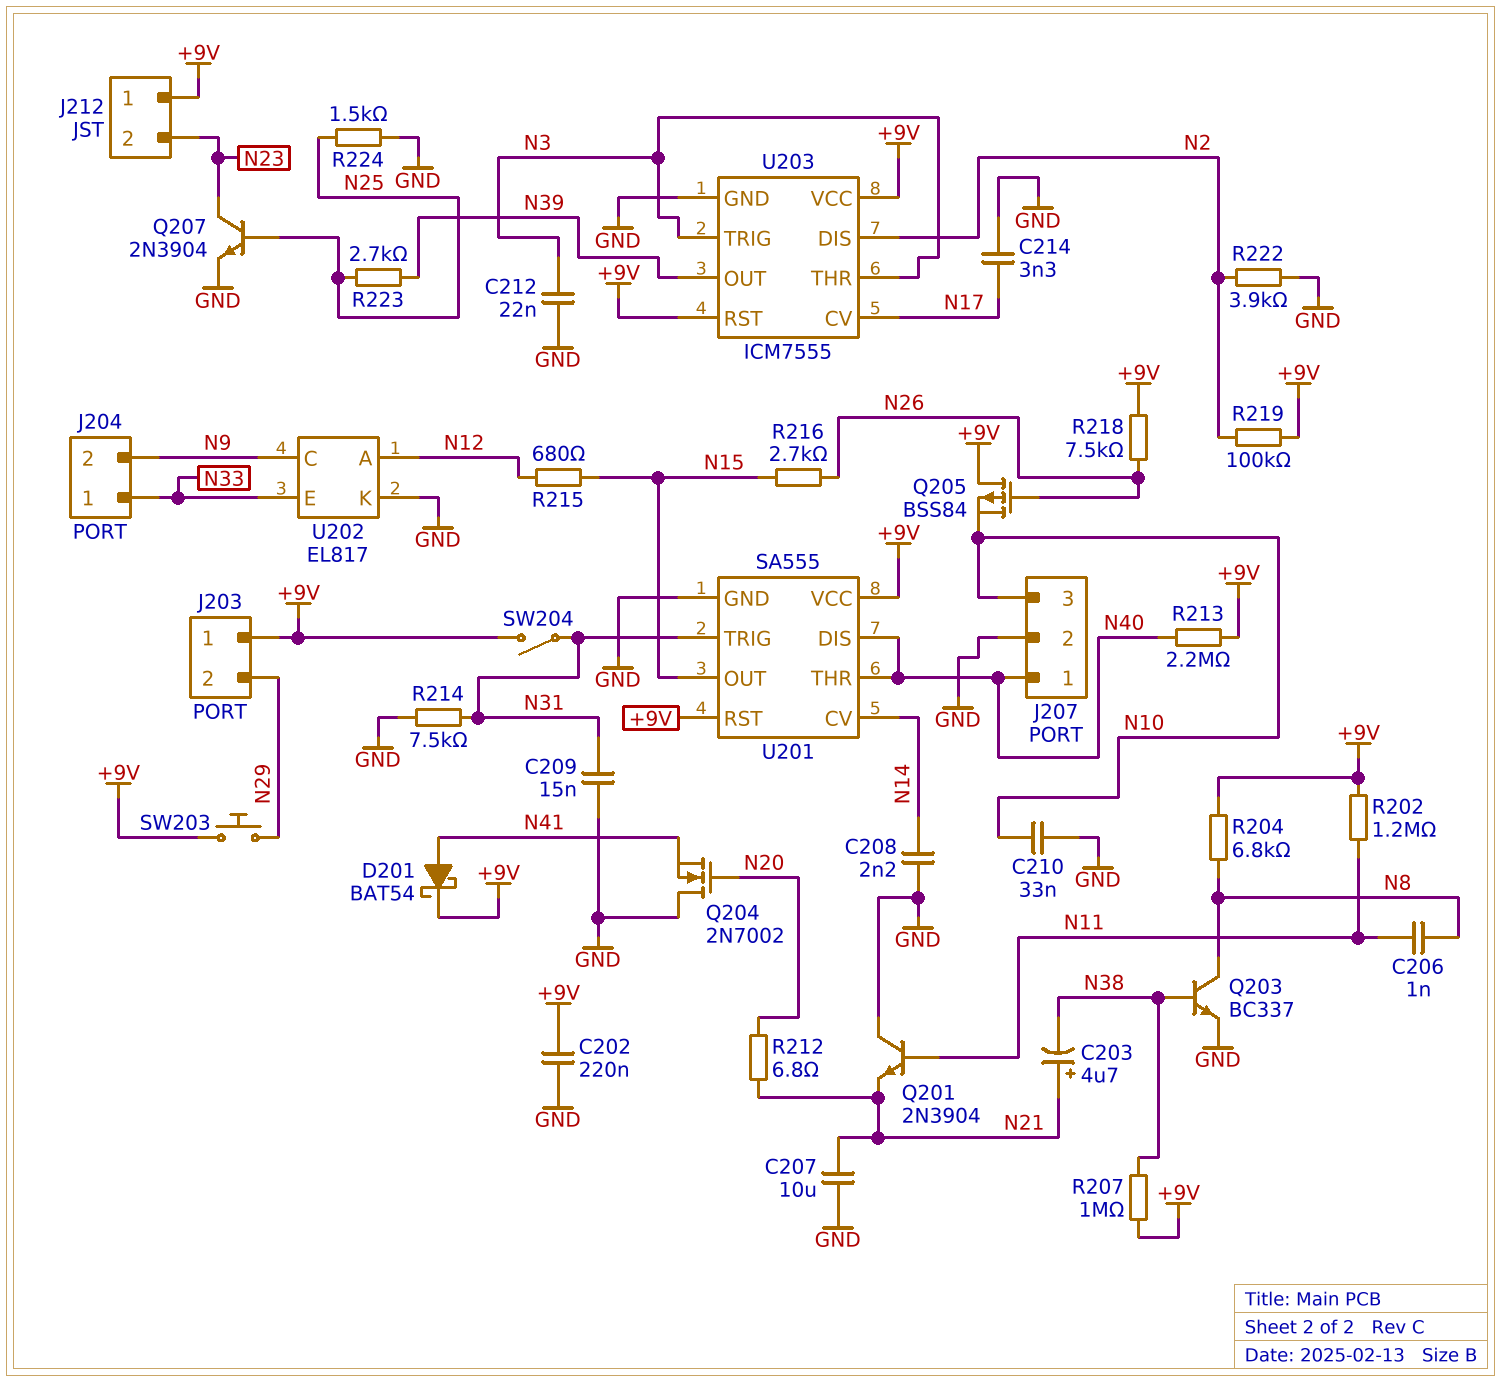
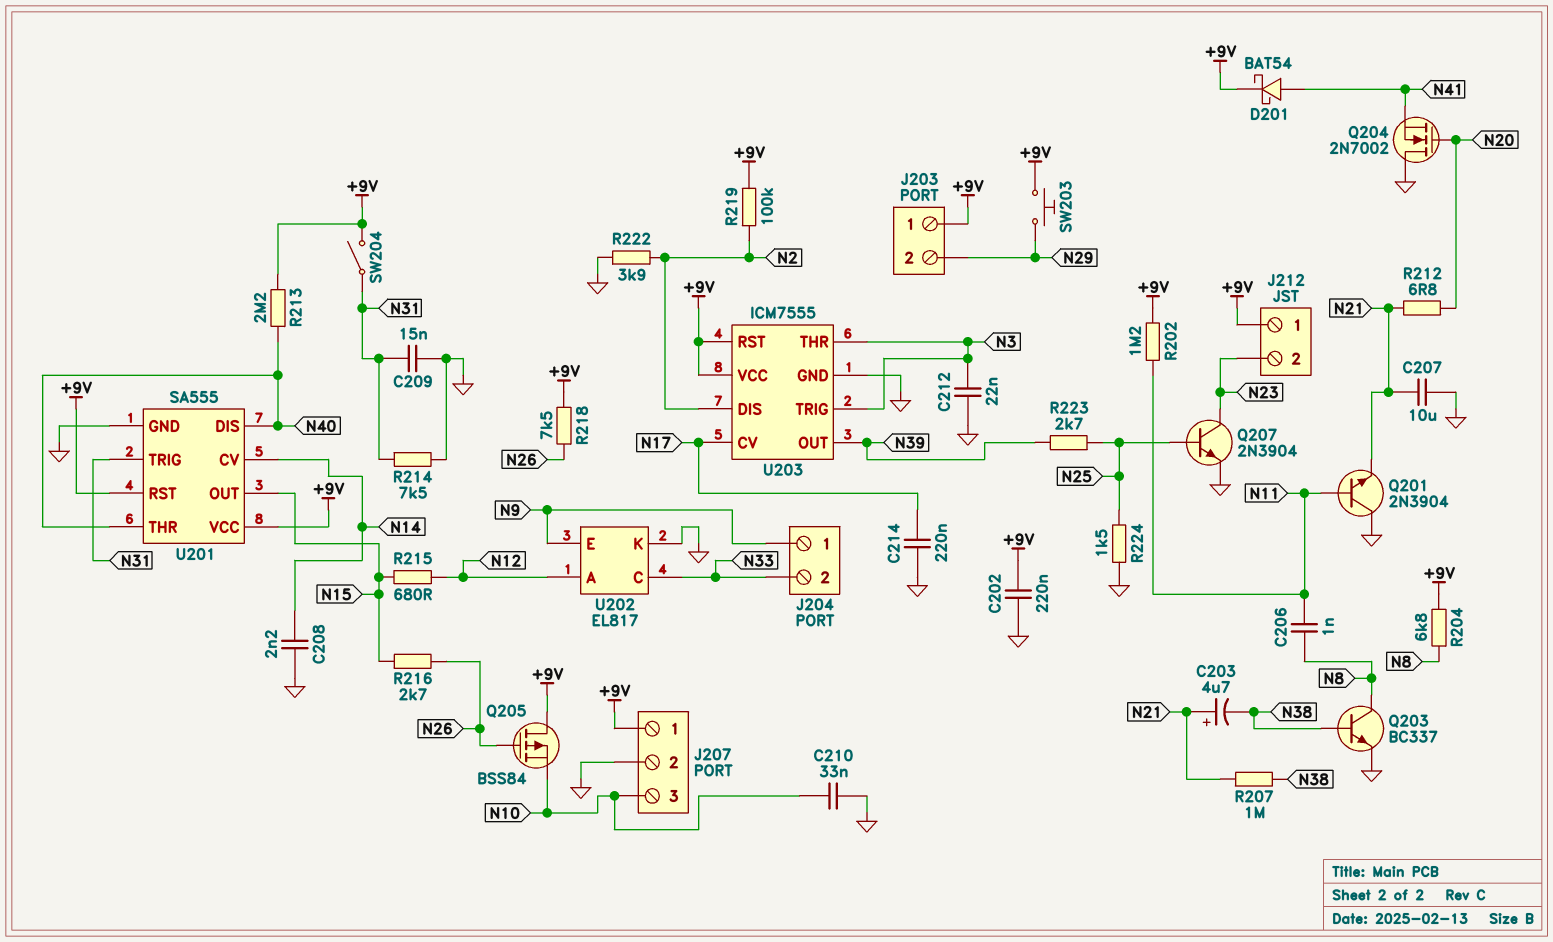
C214: 3.3nF (GND, N17) -> 220nF (GND, N17)
J204 pin 1: N33 -> N9
J204 pin 2: N9 -> N33
J207 pin 1: N40 -> +9V
R207: 1M (+9V, N38) -> 1M (N21, N38)
U202 pin C: N9 -> N33
U202 pin E: N33 -> N9

